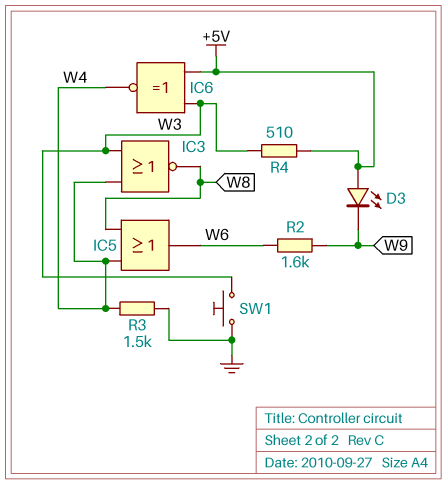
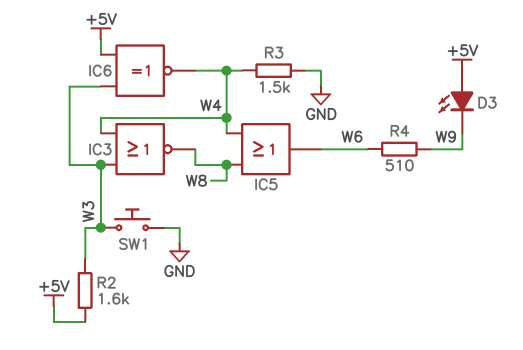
R2: 1.6k (W6, W9) -> 1.6k (+5V, W3)
R4: 510 (+5V, W3) -> 510 (W6, W9)

